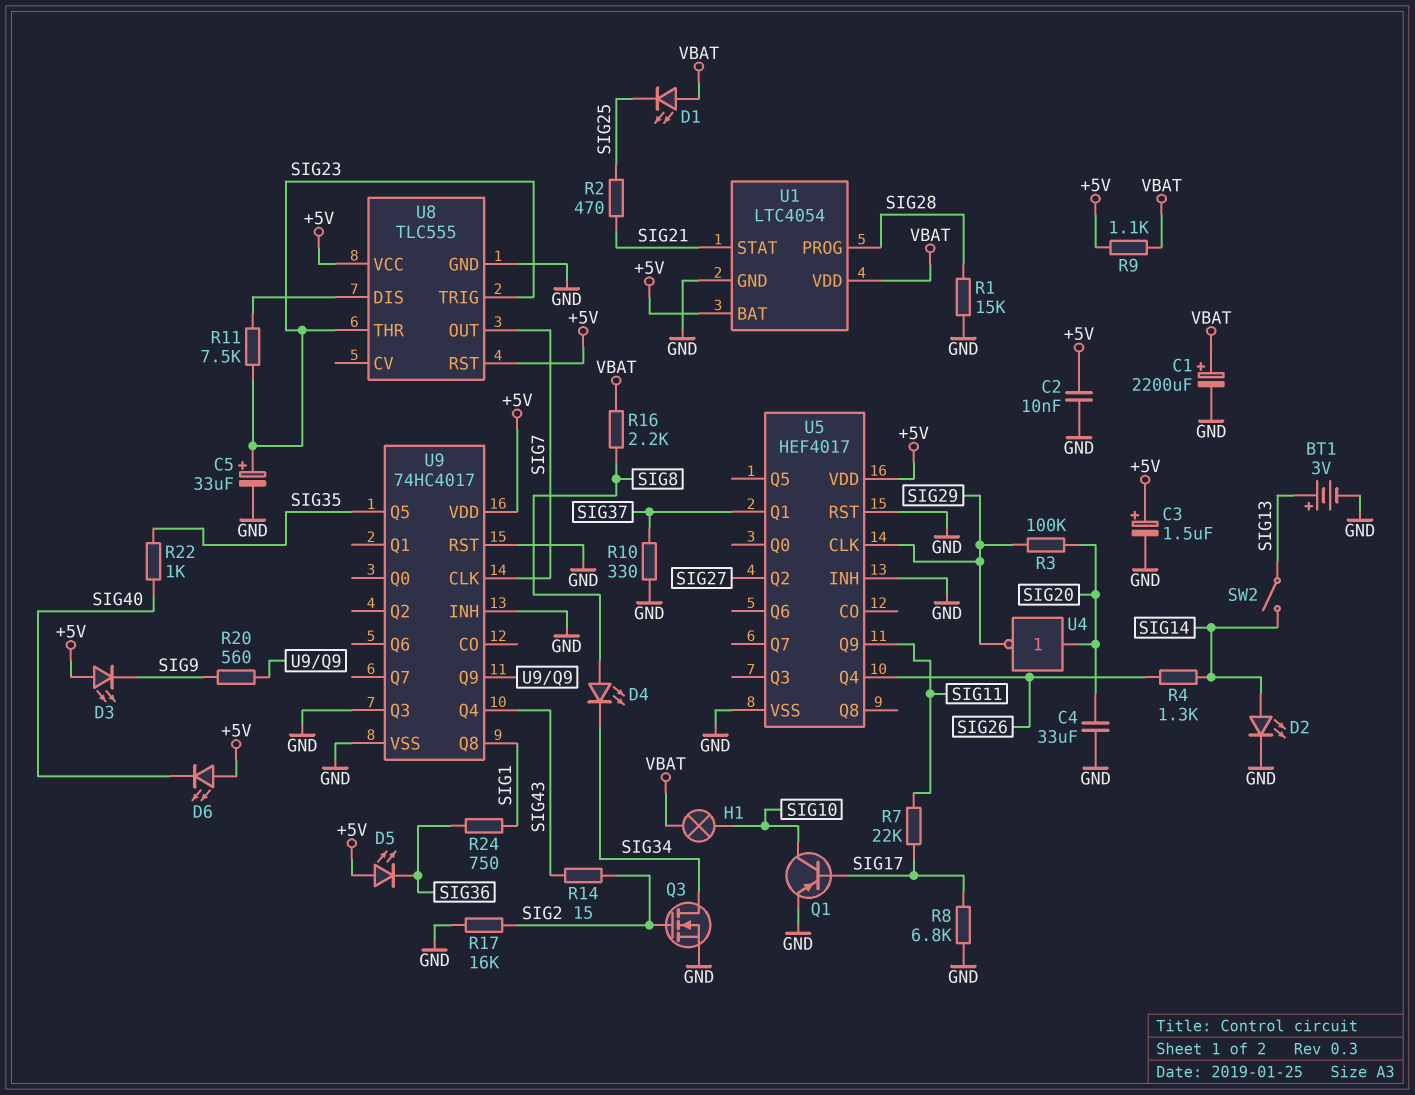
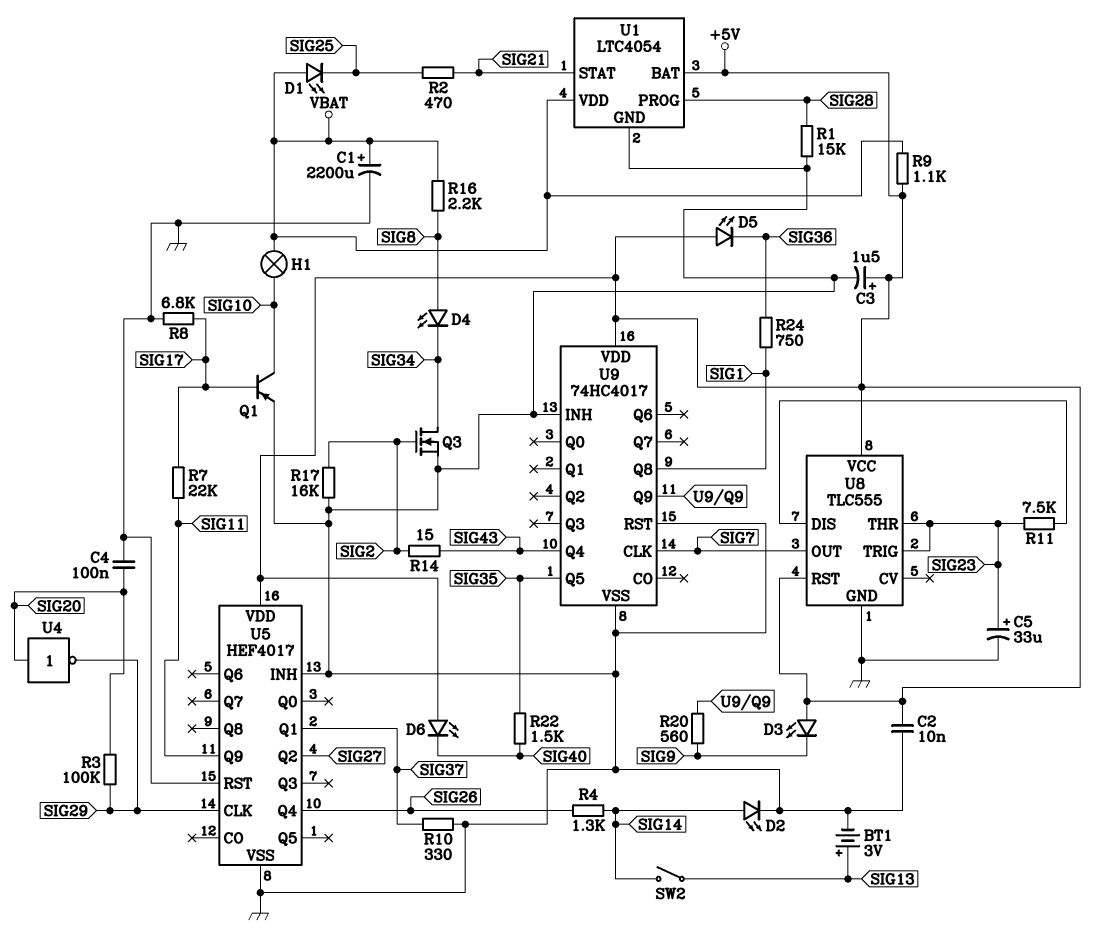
C4: 33uF (GND, SIG20) -> 100nF (GND, SIG20)
R22: 1k (SIG35, SIG40) -> 1.5k (SIG35, SIG40)
U9 pin Q3: GND -> none

